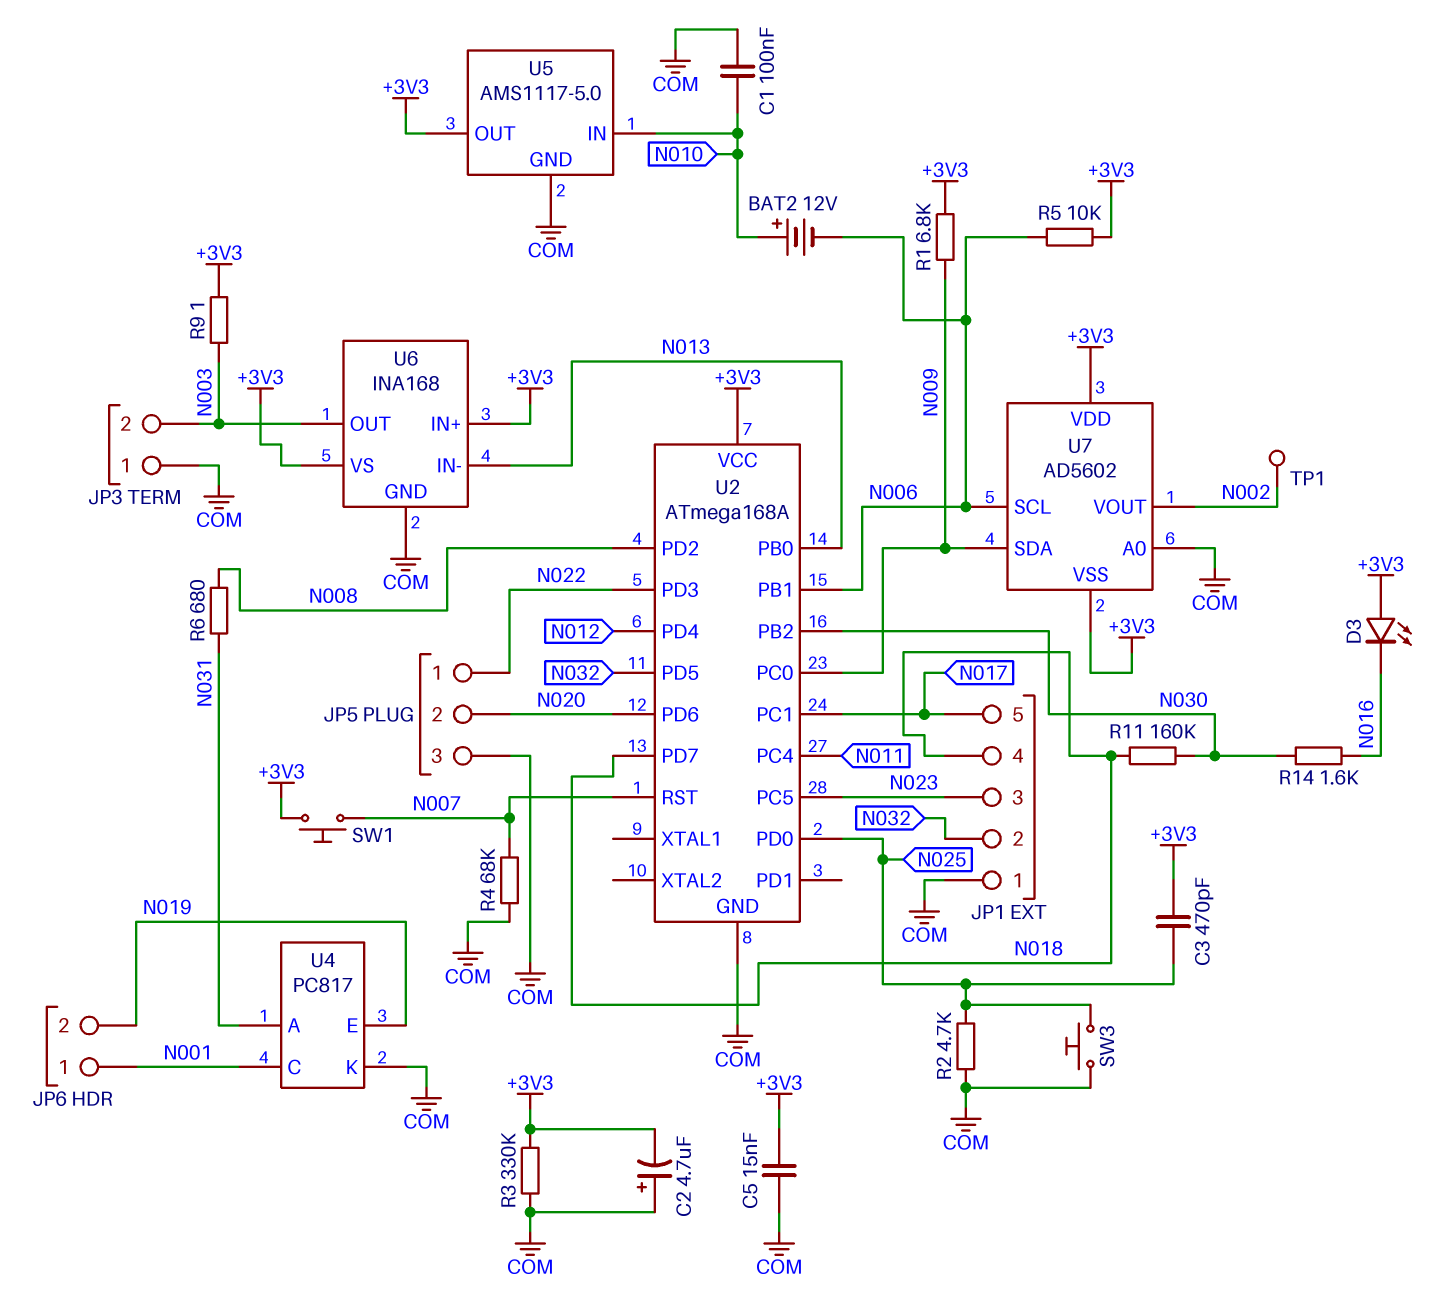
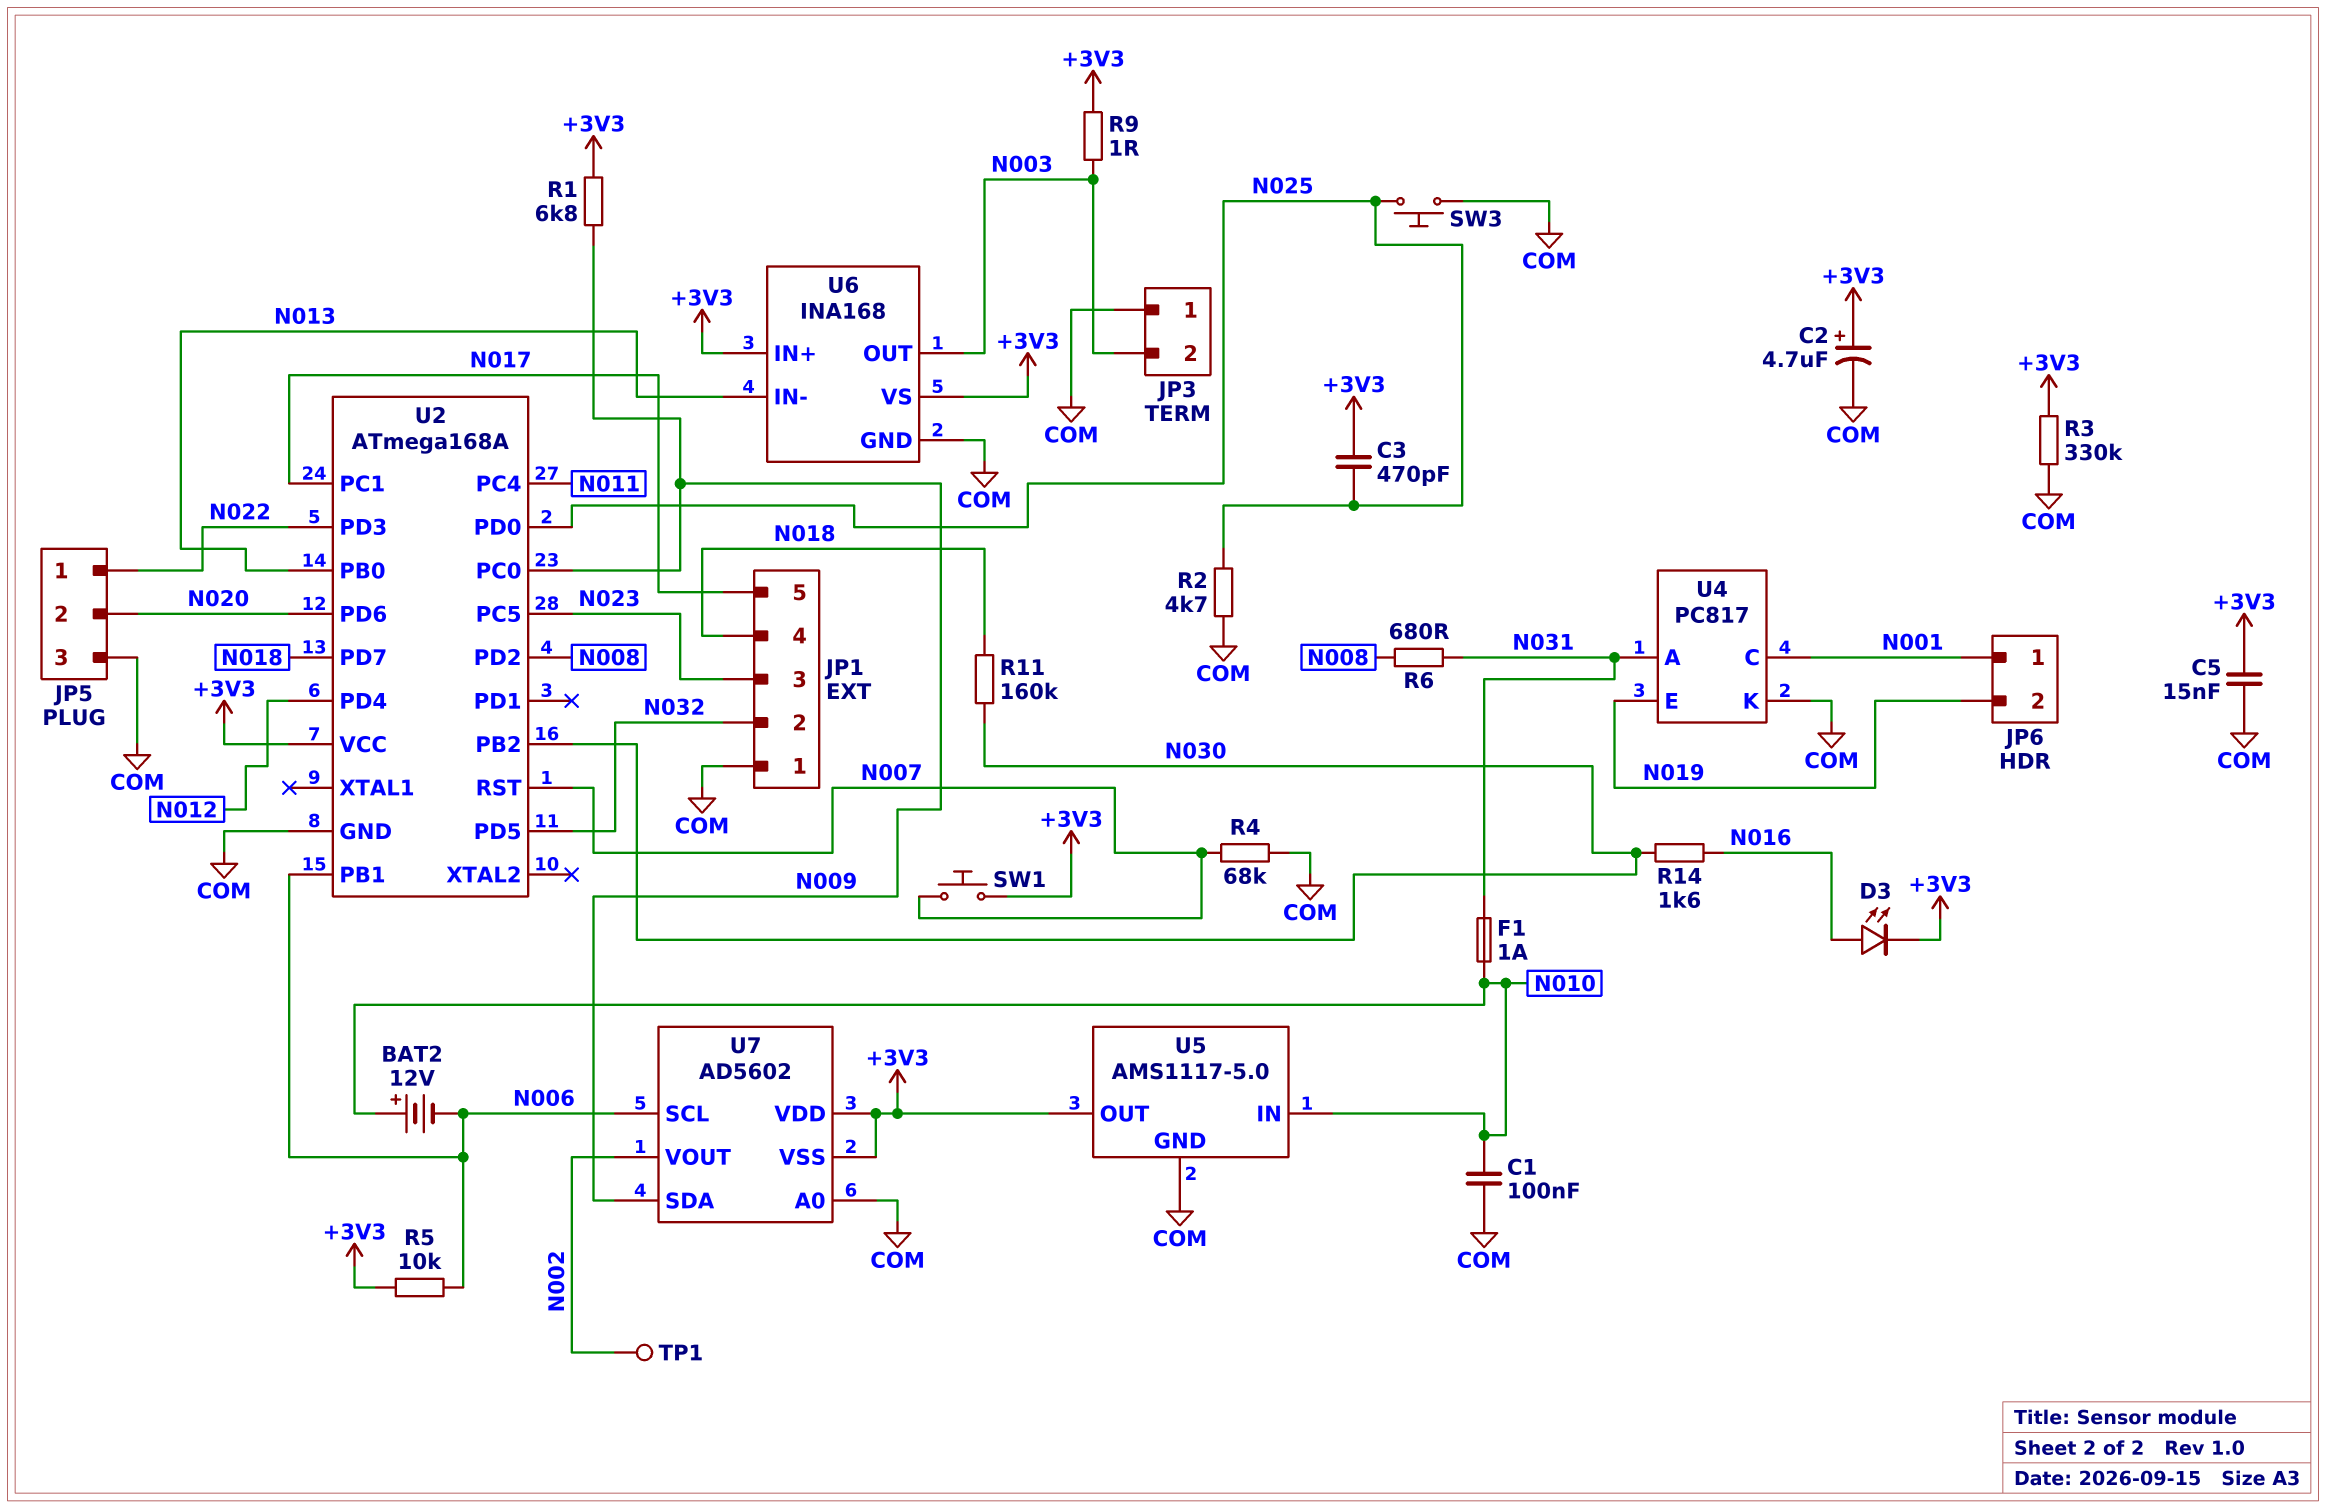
C2: 4.7uF (plus COM, minus +3V3) -> 4.7uF (plus +3V3, minus COM)
D3: LED (A +3V3, K N016) -> LED (A N016, K +3V3)
F1: none -> 1A (N010, N031)

